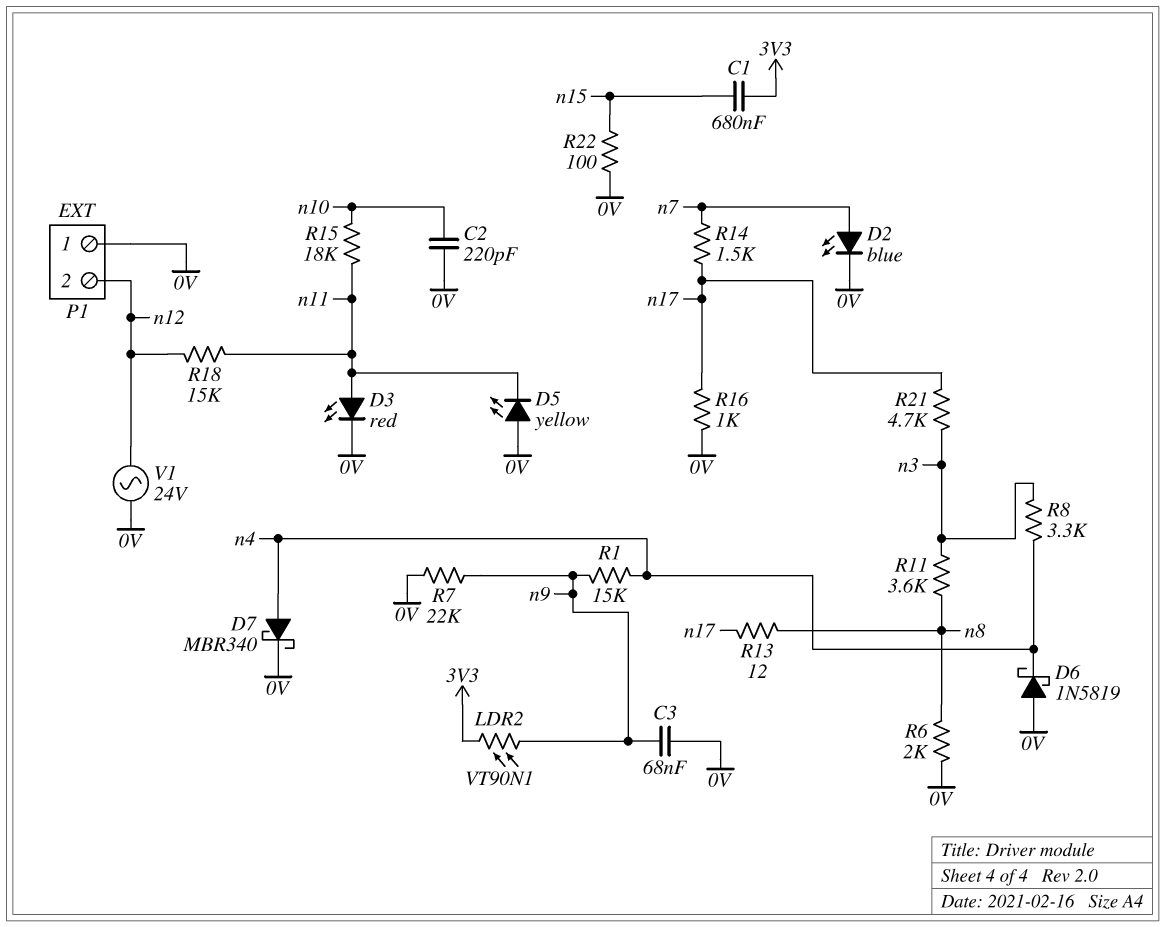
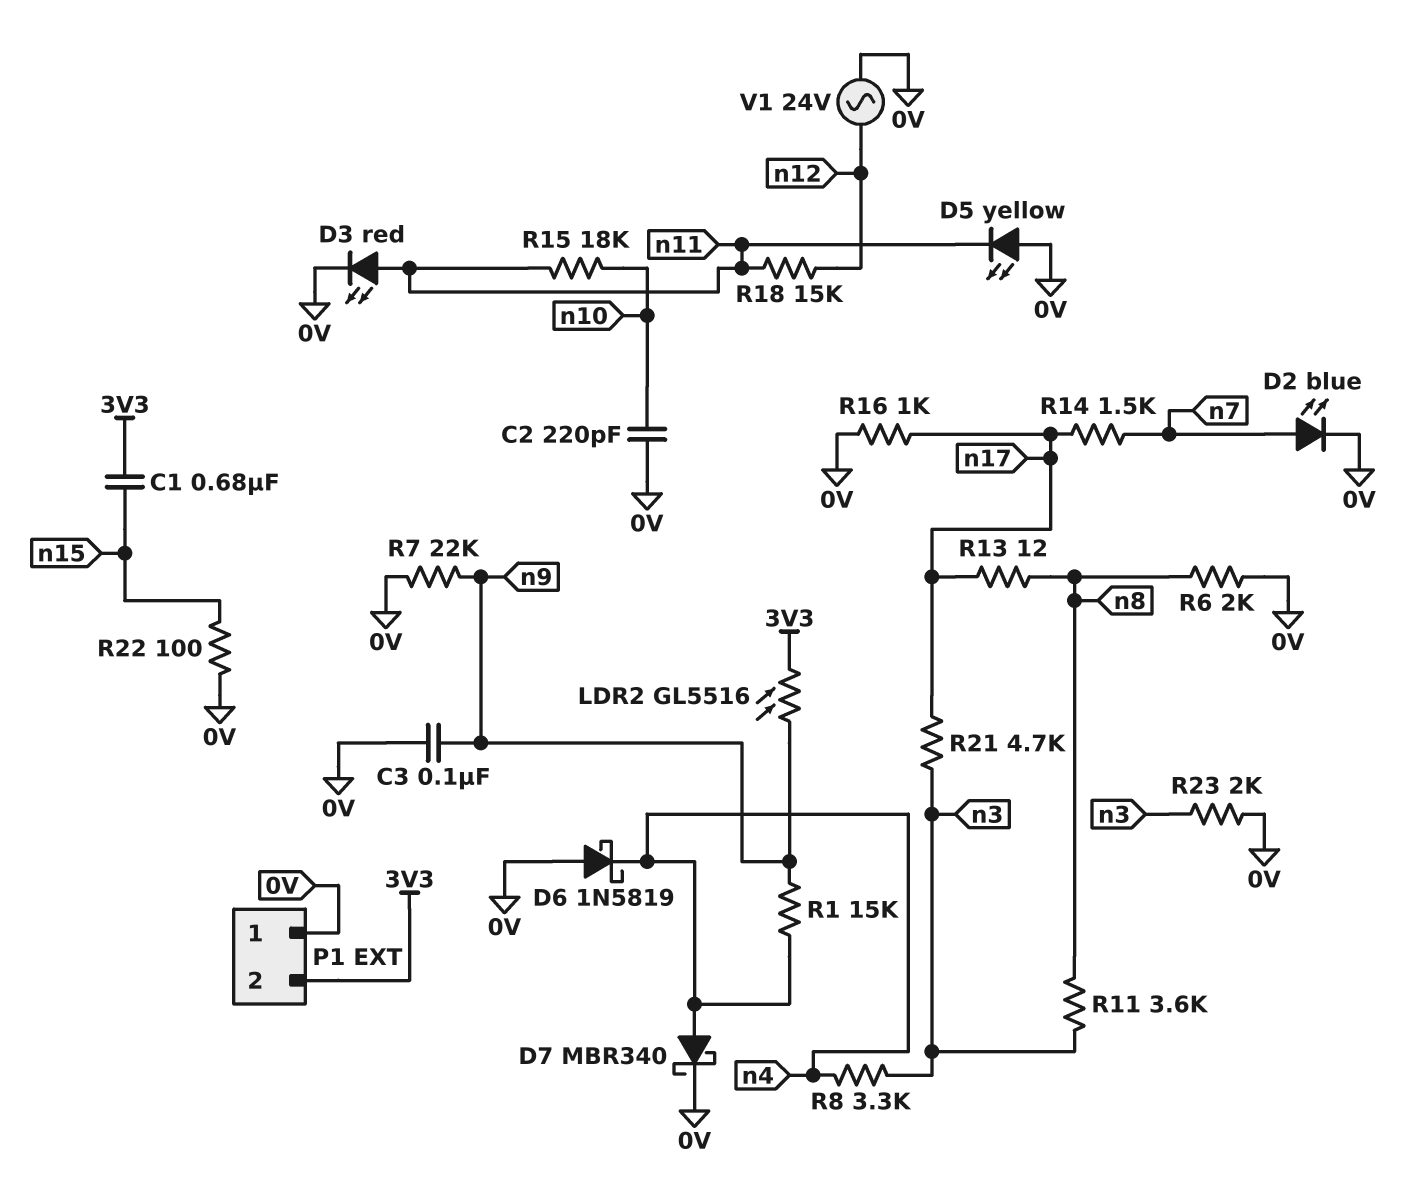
C3: 68nF (0V, n9) -> 100nF (0V, n9)
LDR2: VT90N1 (3V3, n9) -> GL5516 (3V3, n9)
P1 pin 2: n12 -> 3V3
R23: none -> 2k (0V, n3)

